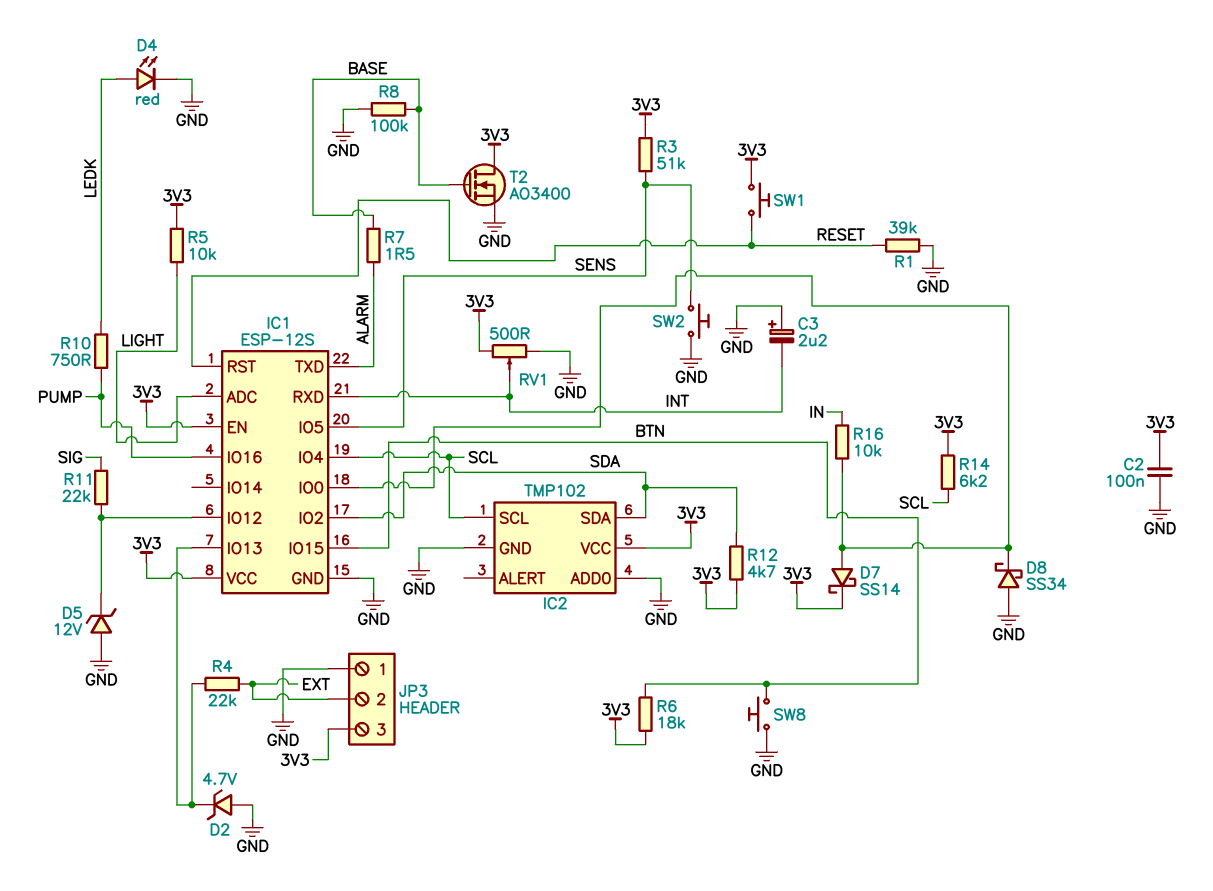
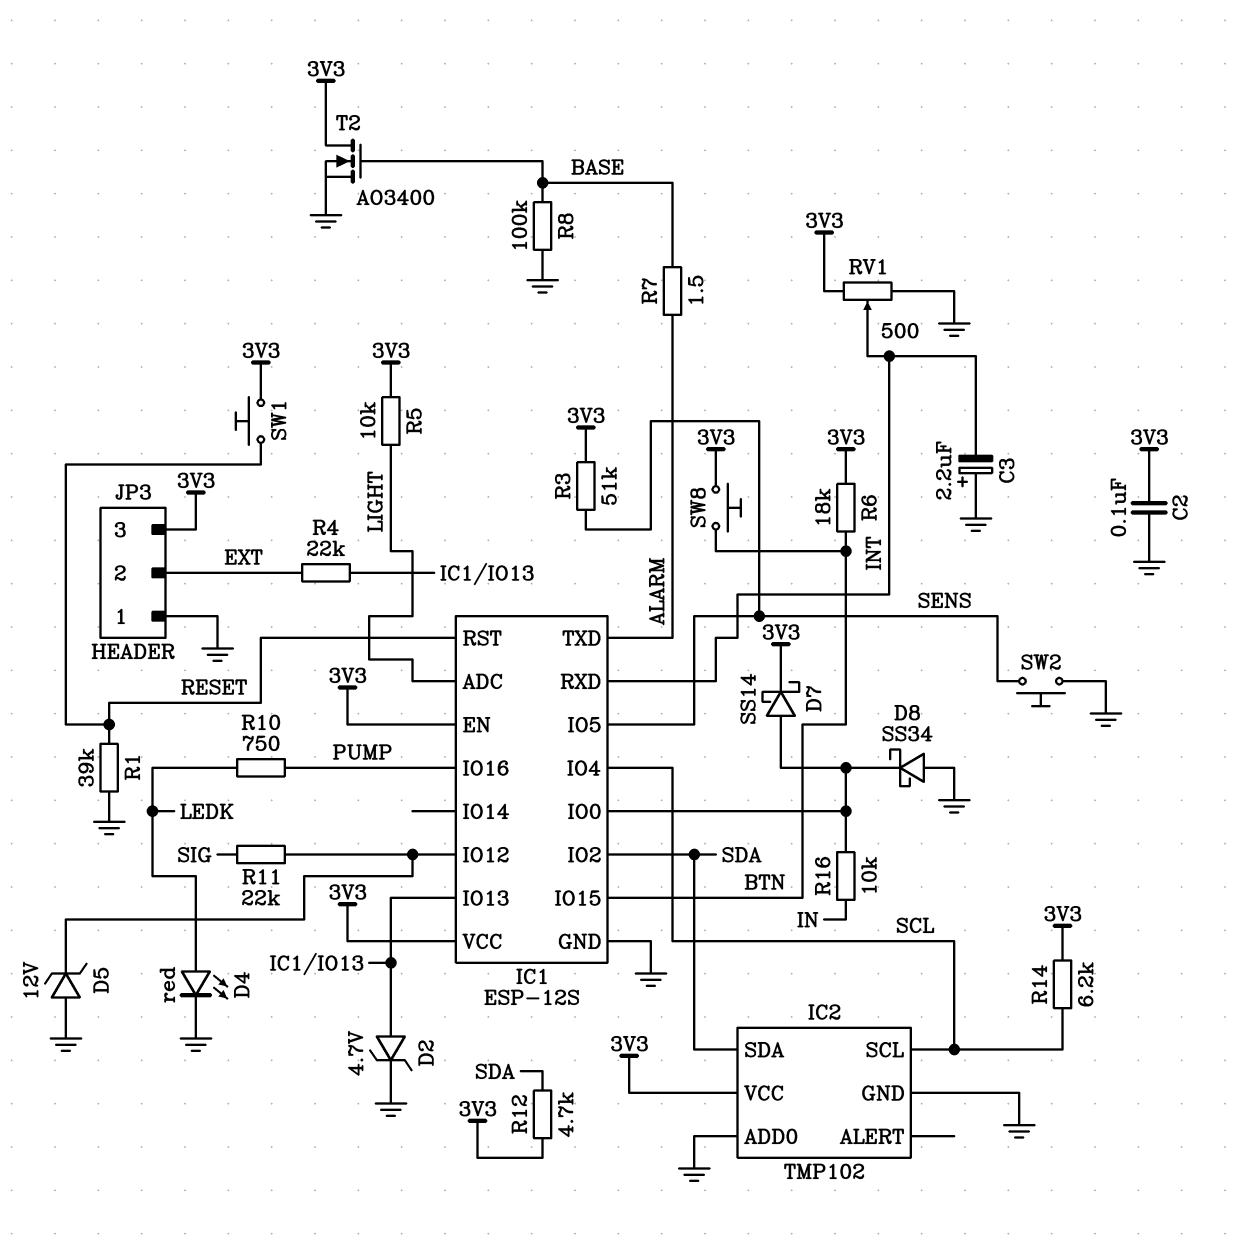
D2: zener 4.7V (A GND, K IC1/IO13) -> zener 4.7V (A IC1/IO13, K GND)
SW8: button (BTN, GND) -> button (3V3, BTN)

